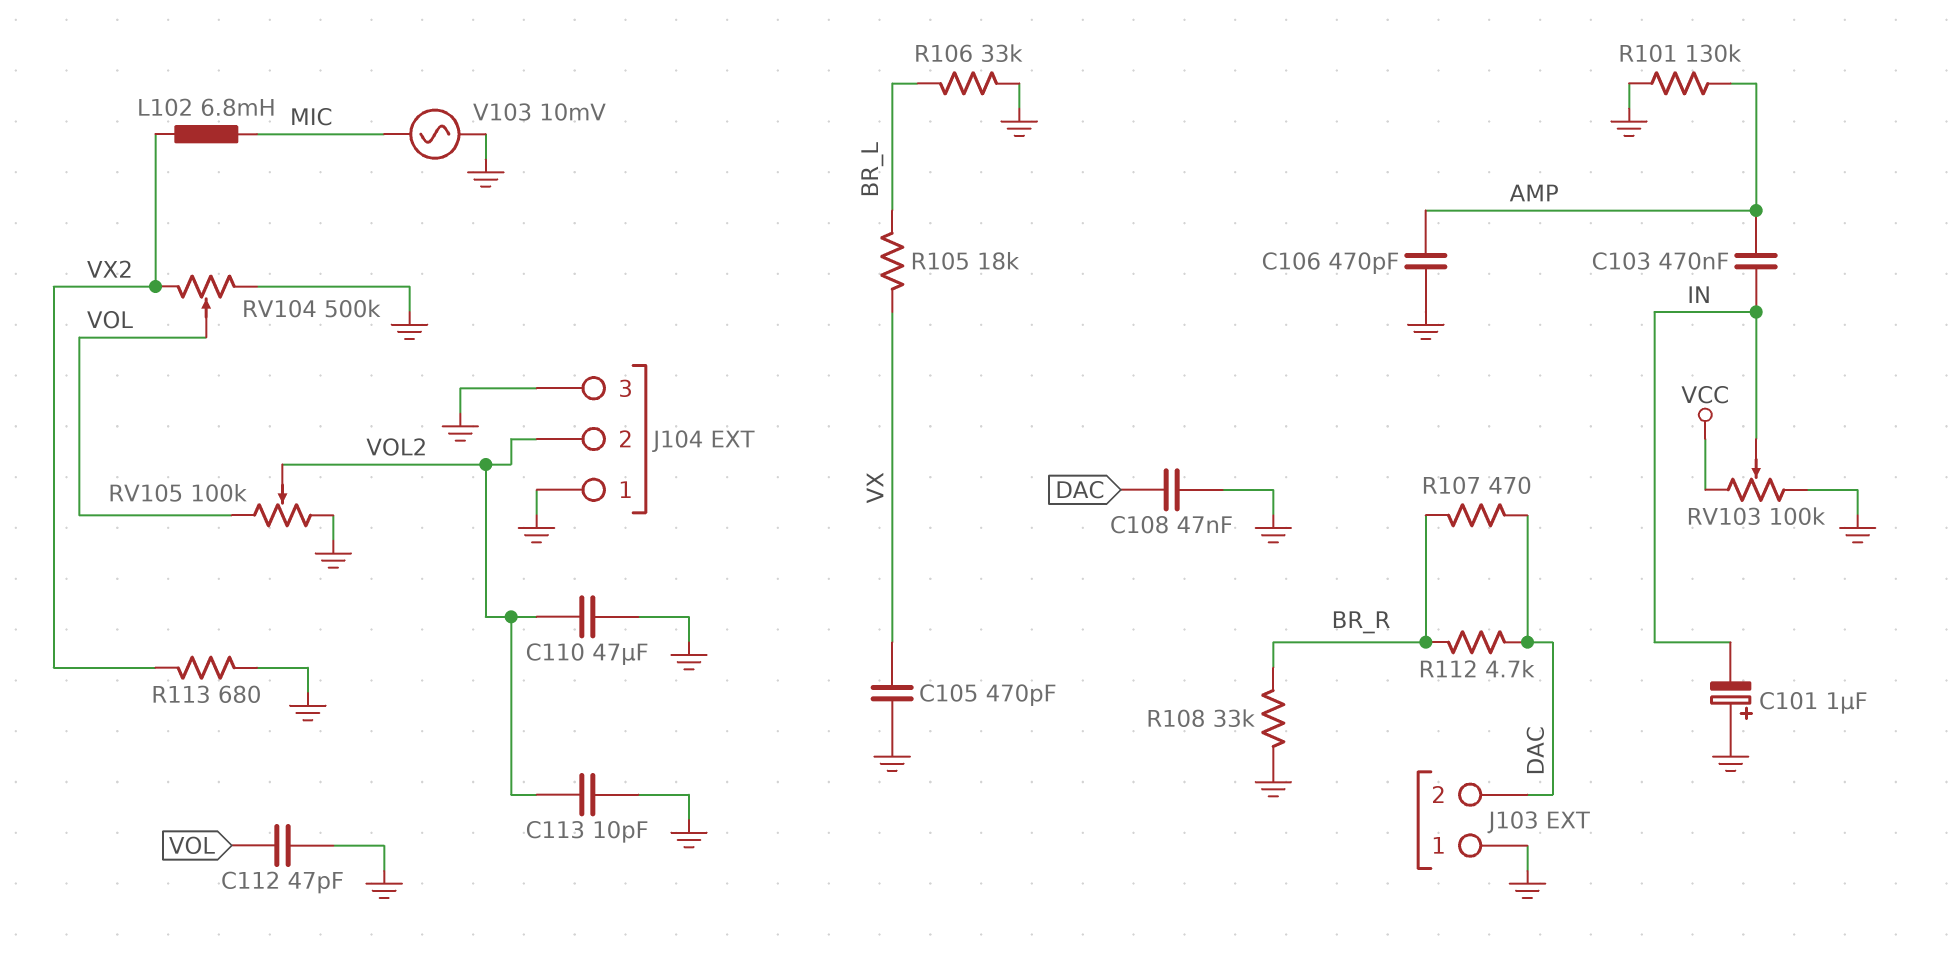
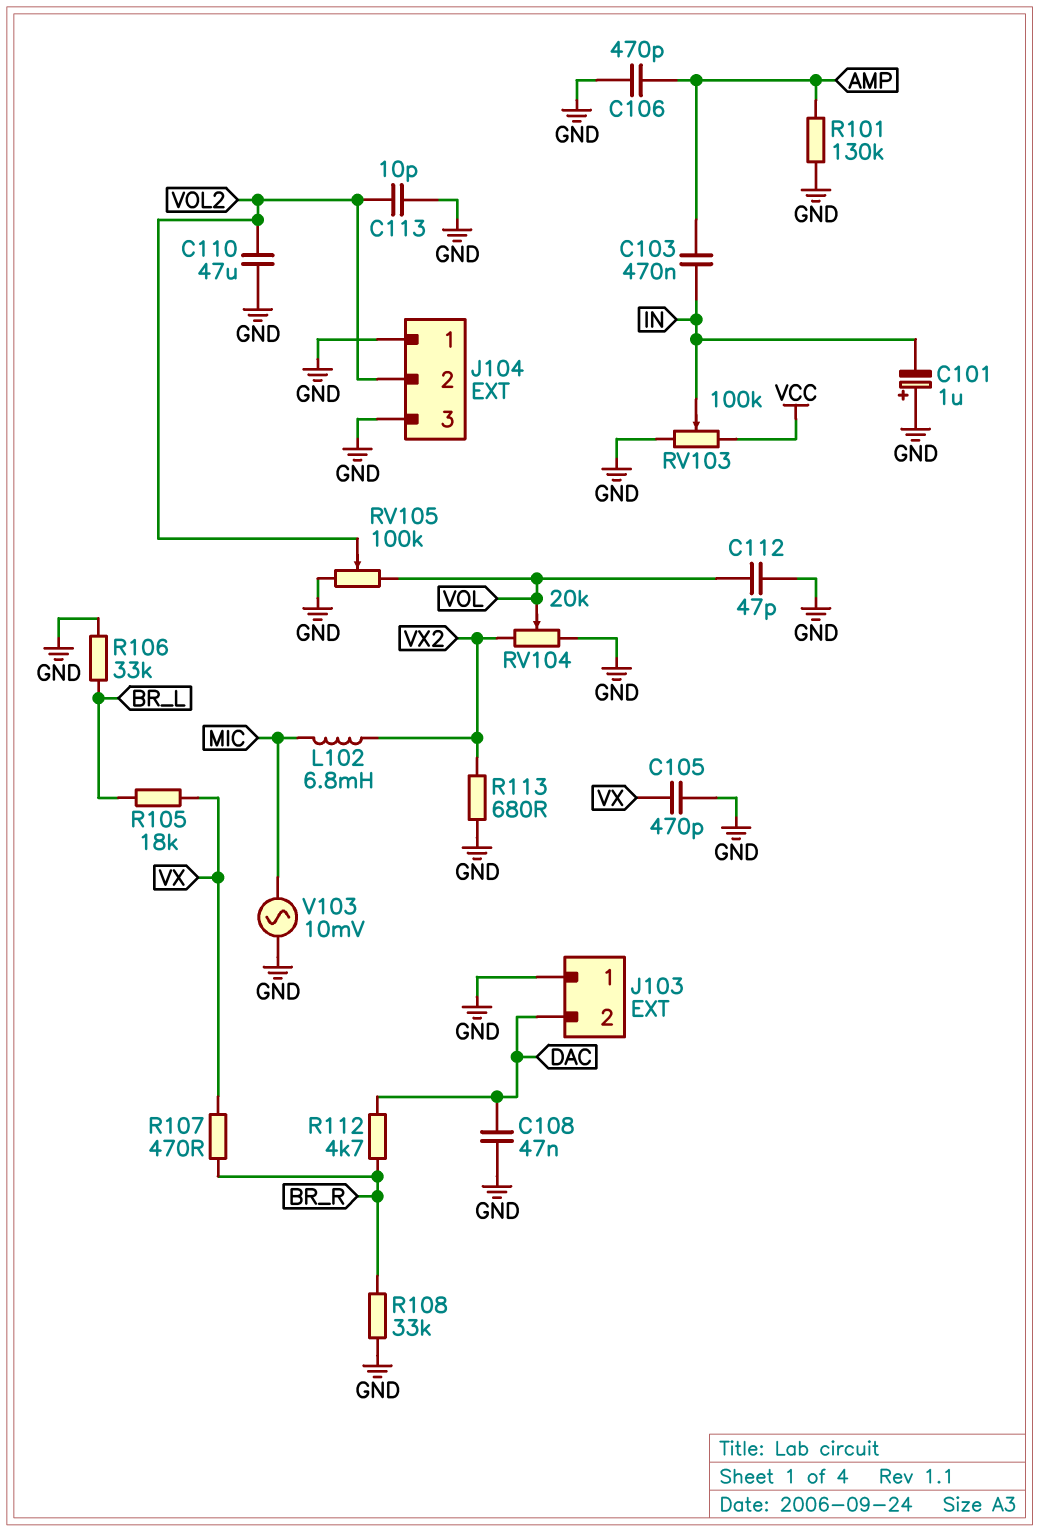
R107: 470 (BR_R, DAC) -> 470 (BR_R, VX)
RV104: 500k (GND, VX2, wiper VOL) -> 20k (GND, VX2, wiper VOL)

